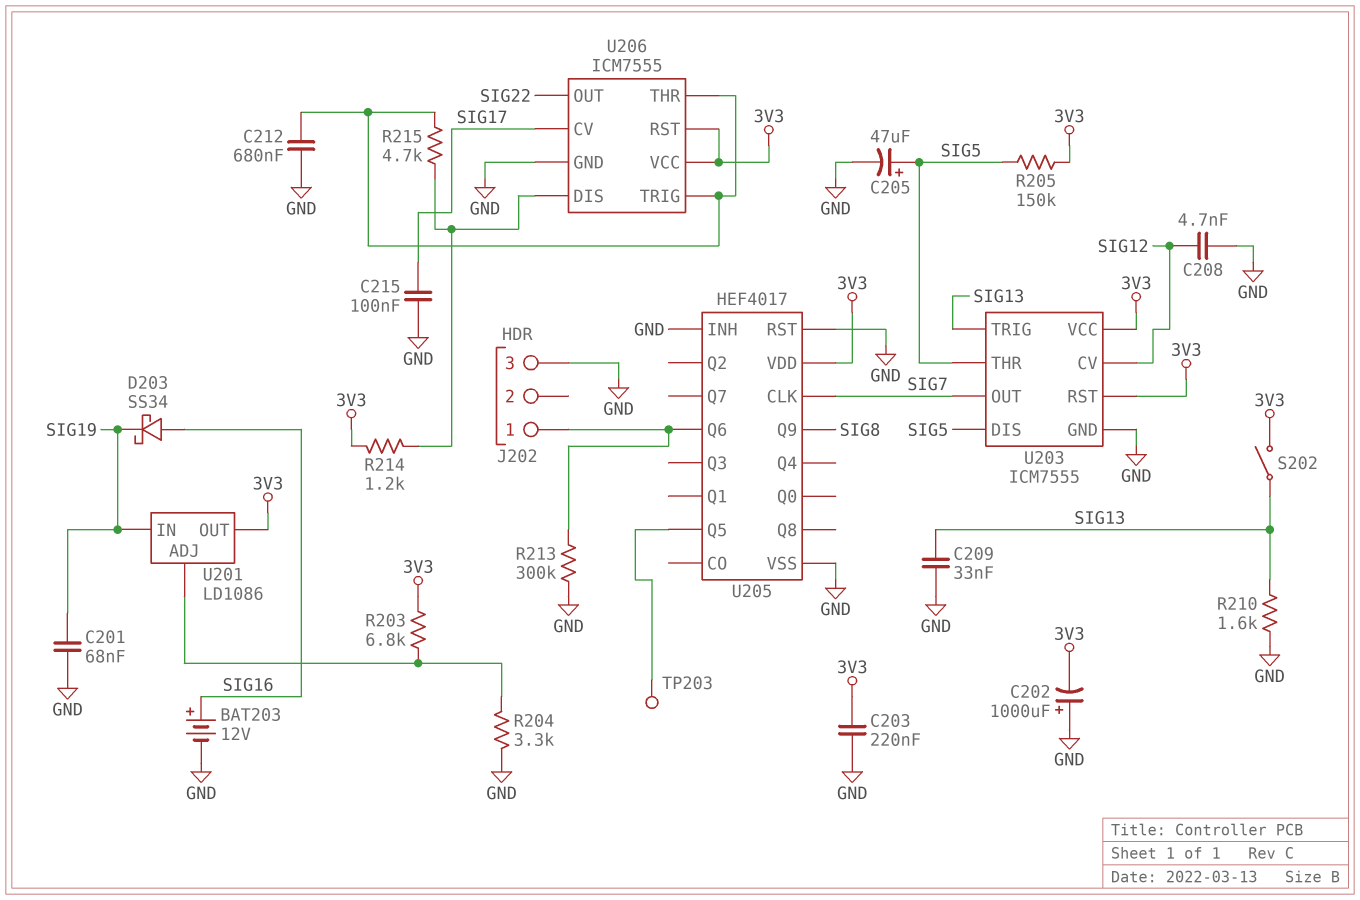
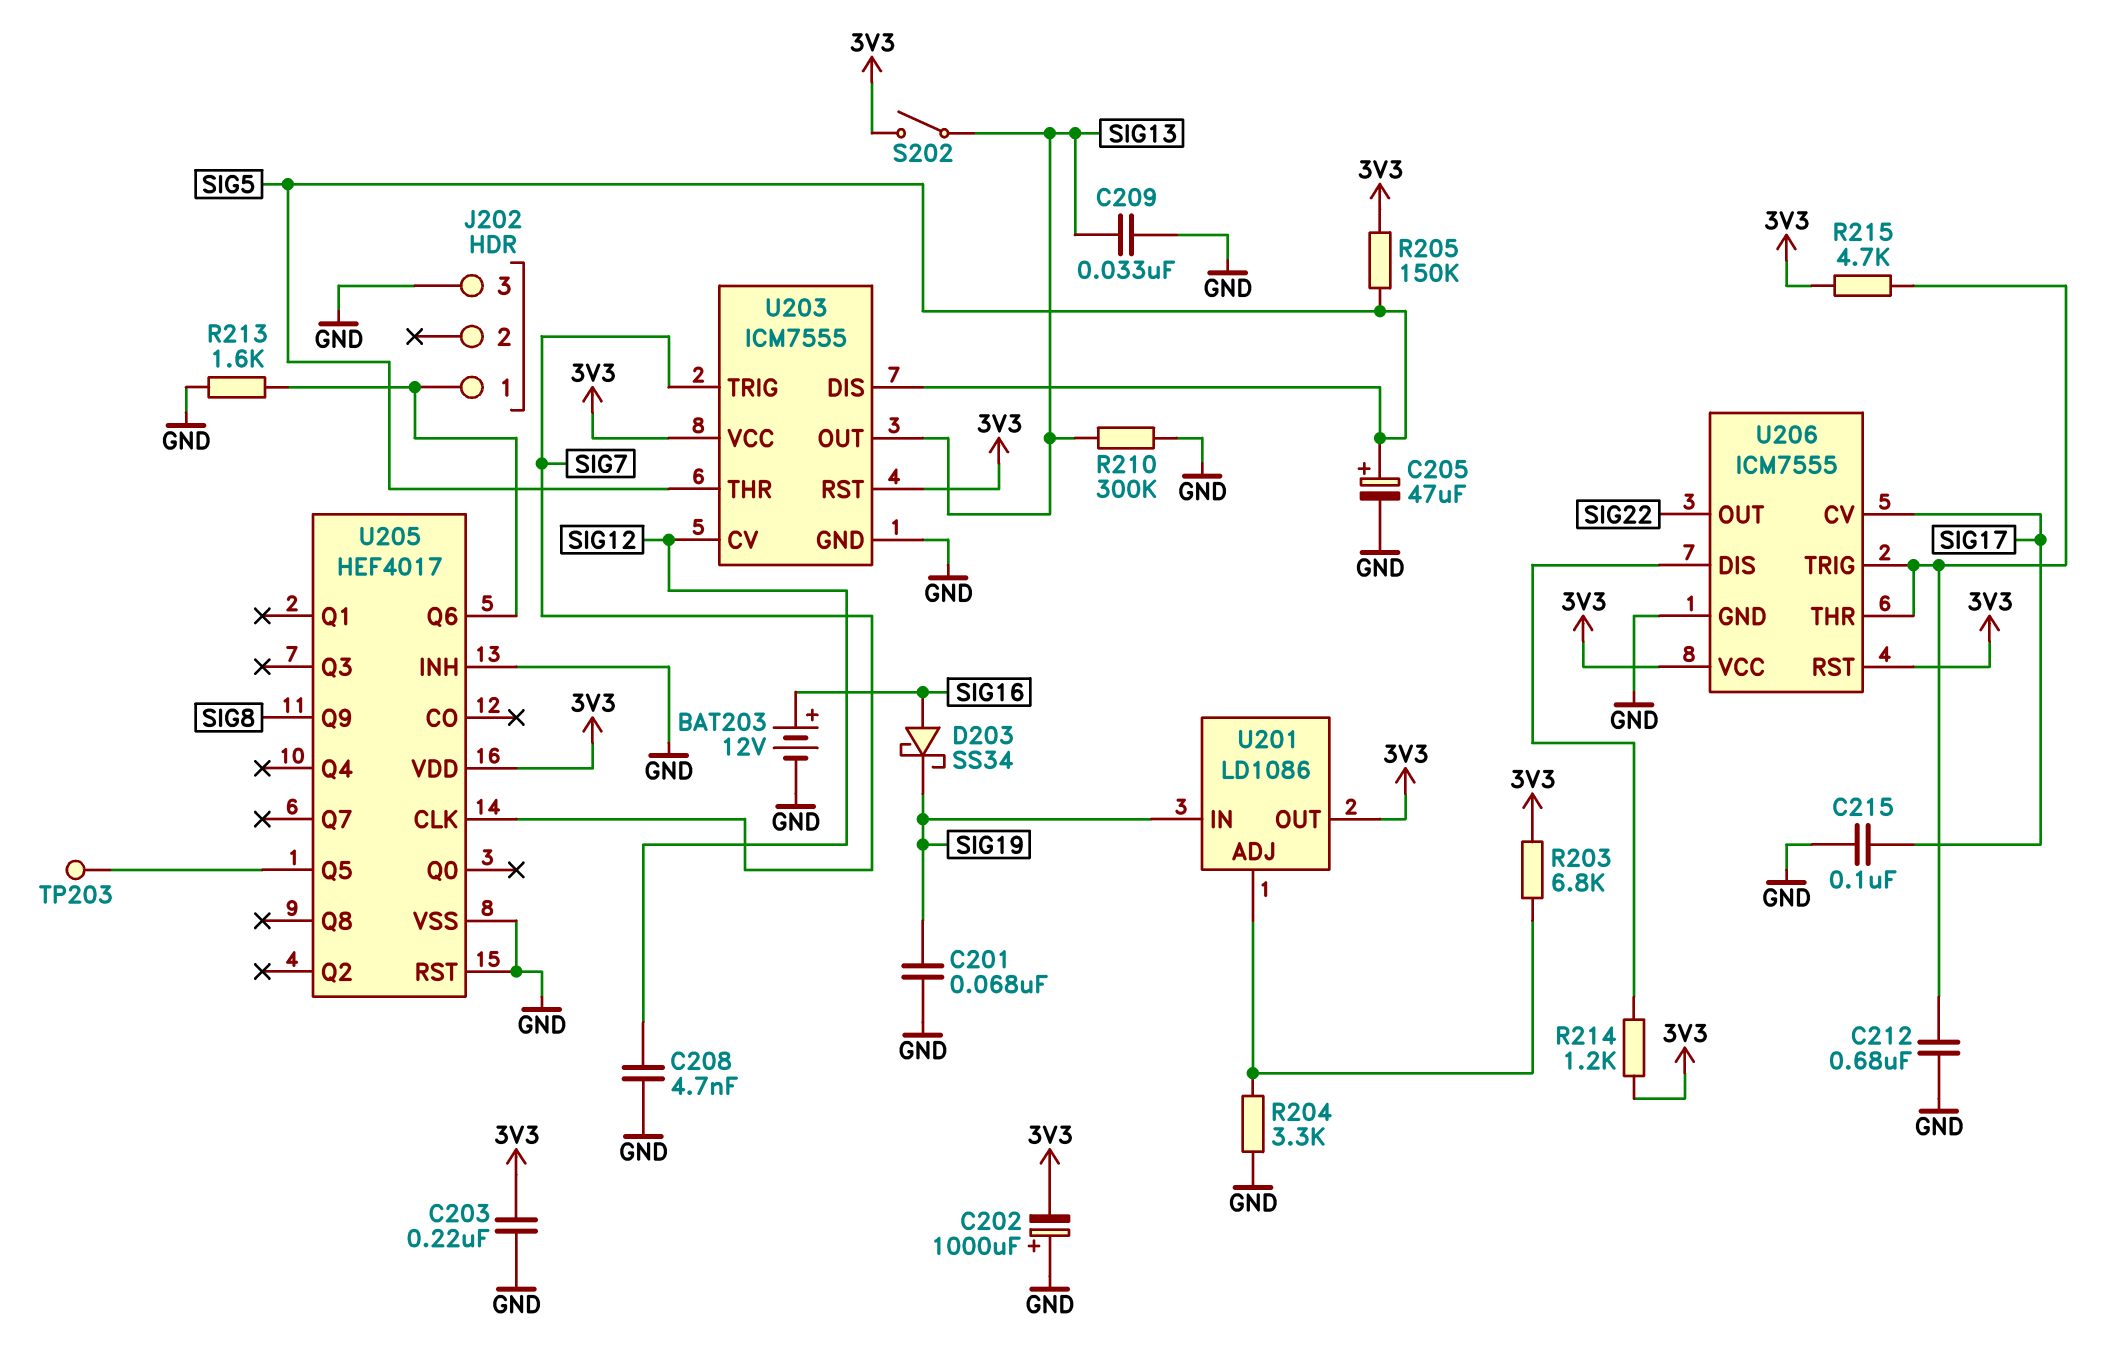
R210: 1.6k (GND, SIG13) -> 300k (GND, SIG13)
R213: 300k (GND, J202/1) -> 1.6k (GND, J202/1)
R215: 4.7k (U206/DIS, U206/THR) -> 4.7k (3V3, U206/THR)
U203 pin OUT: SIG7 -> SIG13
U203 pin TRIG: SIG13 -> SIG7

